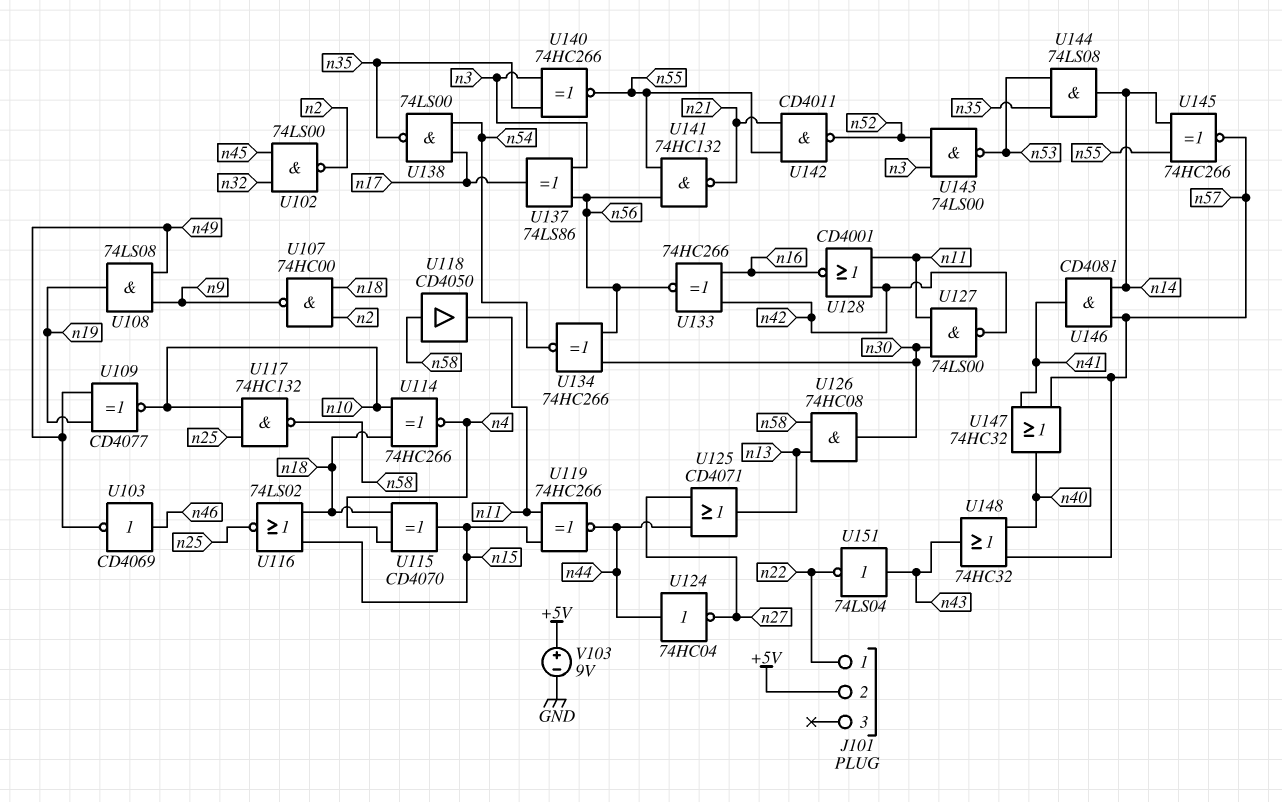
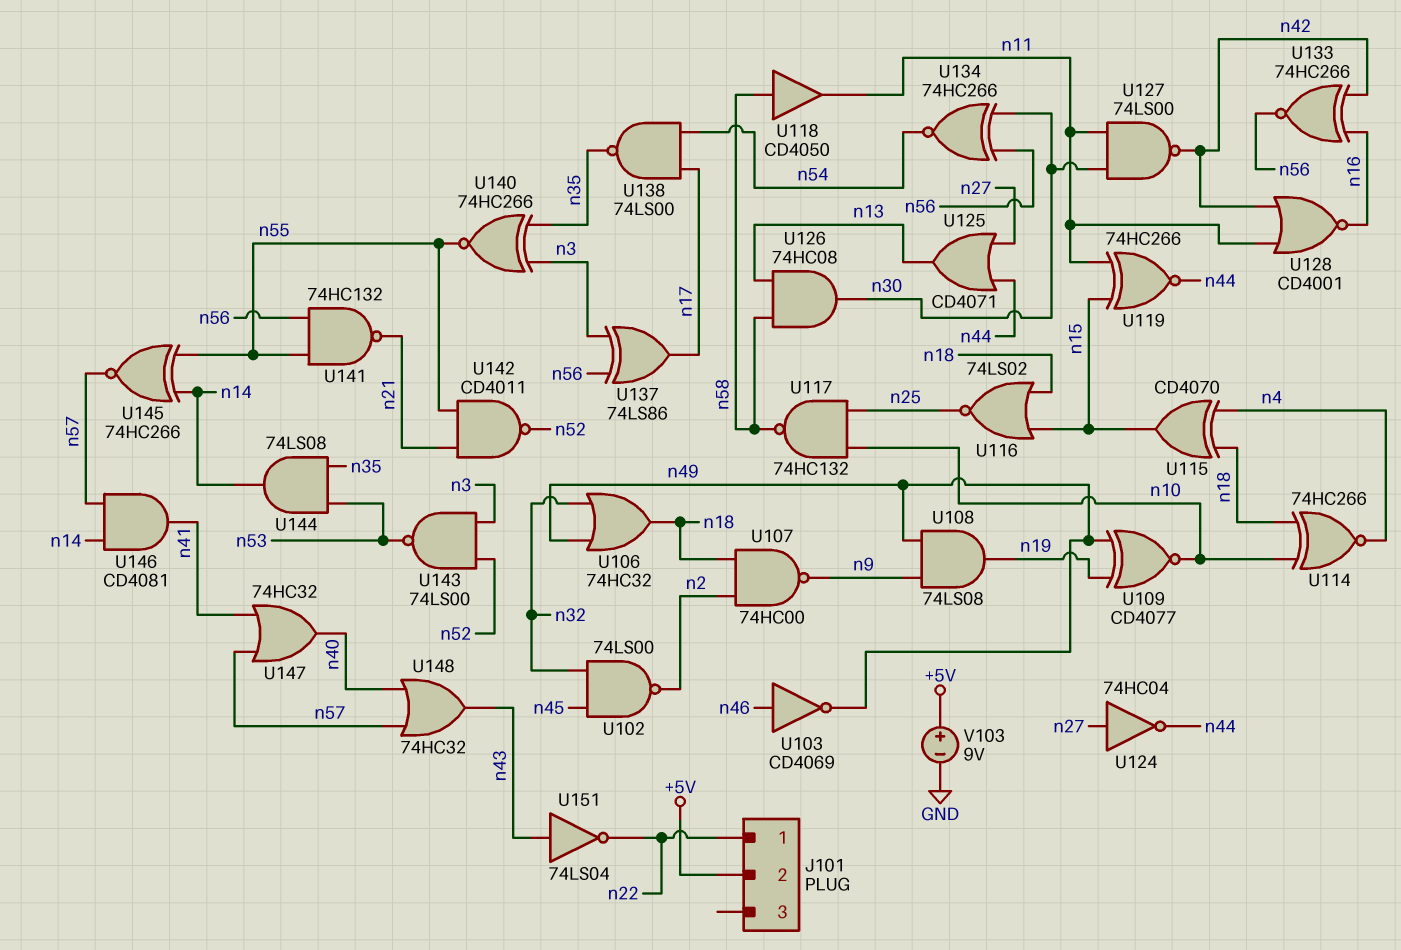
U106: none -> OR 74HC32 (in n32, in n49, out n18)
U124: NOT 74HC04 (in n44, out n27) -> NOT 74HC04 (in n27, out n44)

